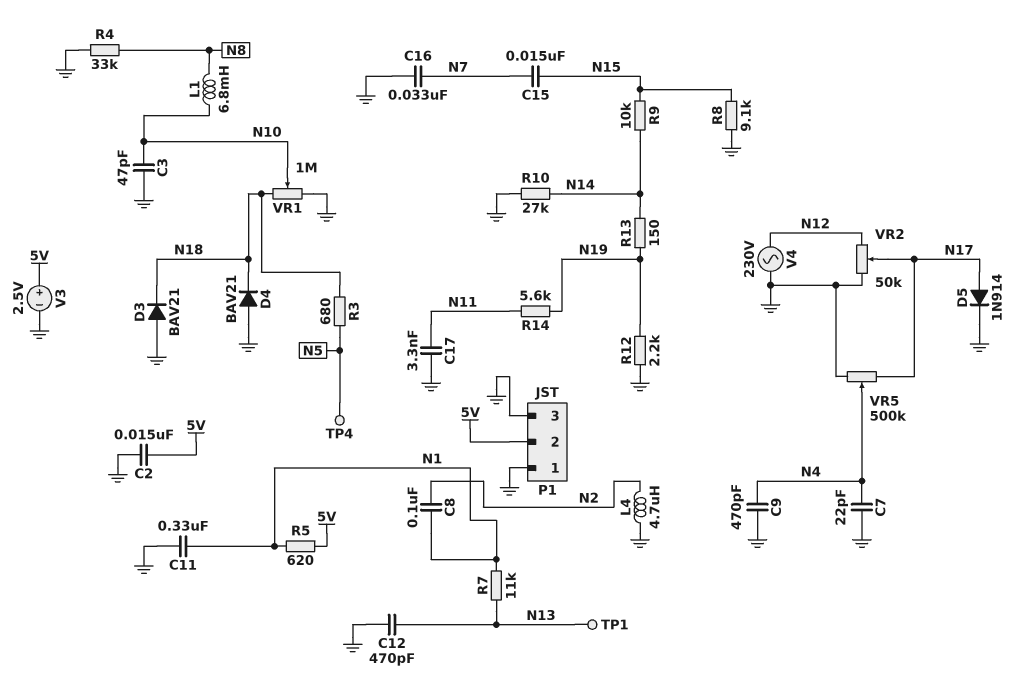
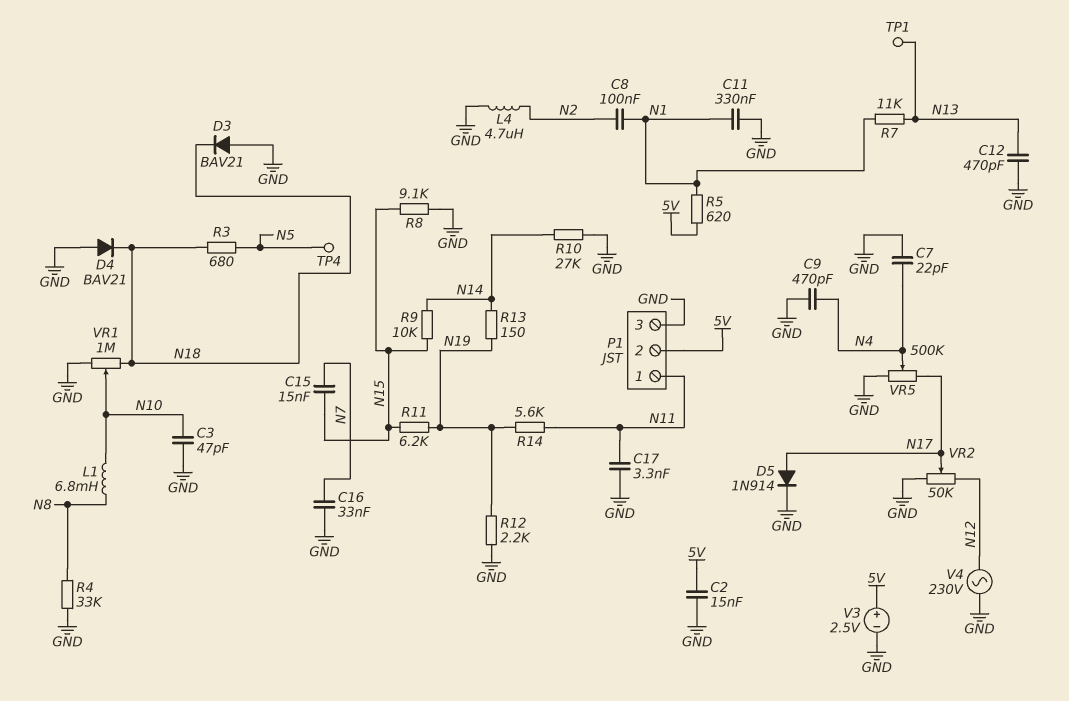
P1 pin 1: GND -> N11
R11: none -> 6.2k (N15, N19)

